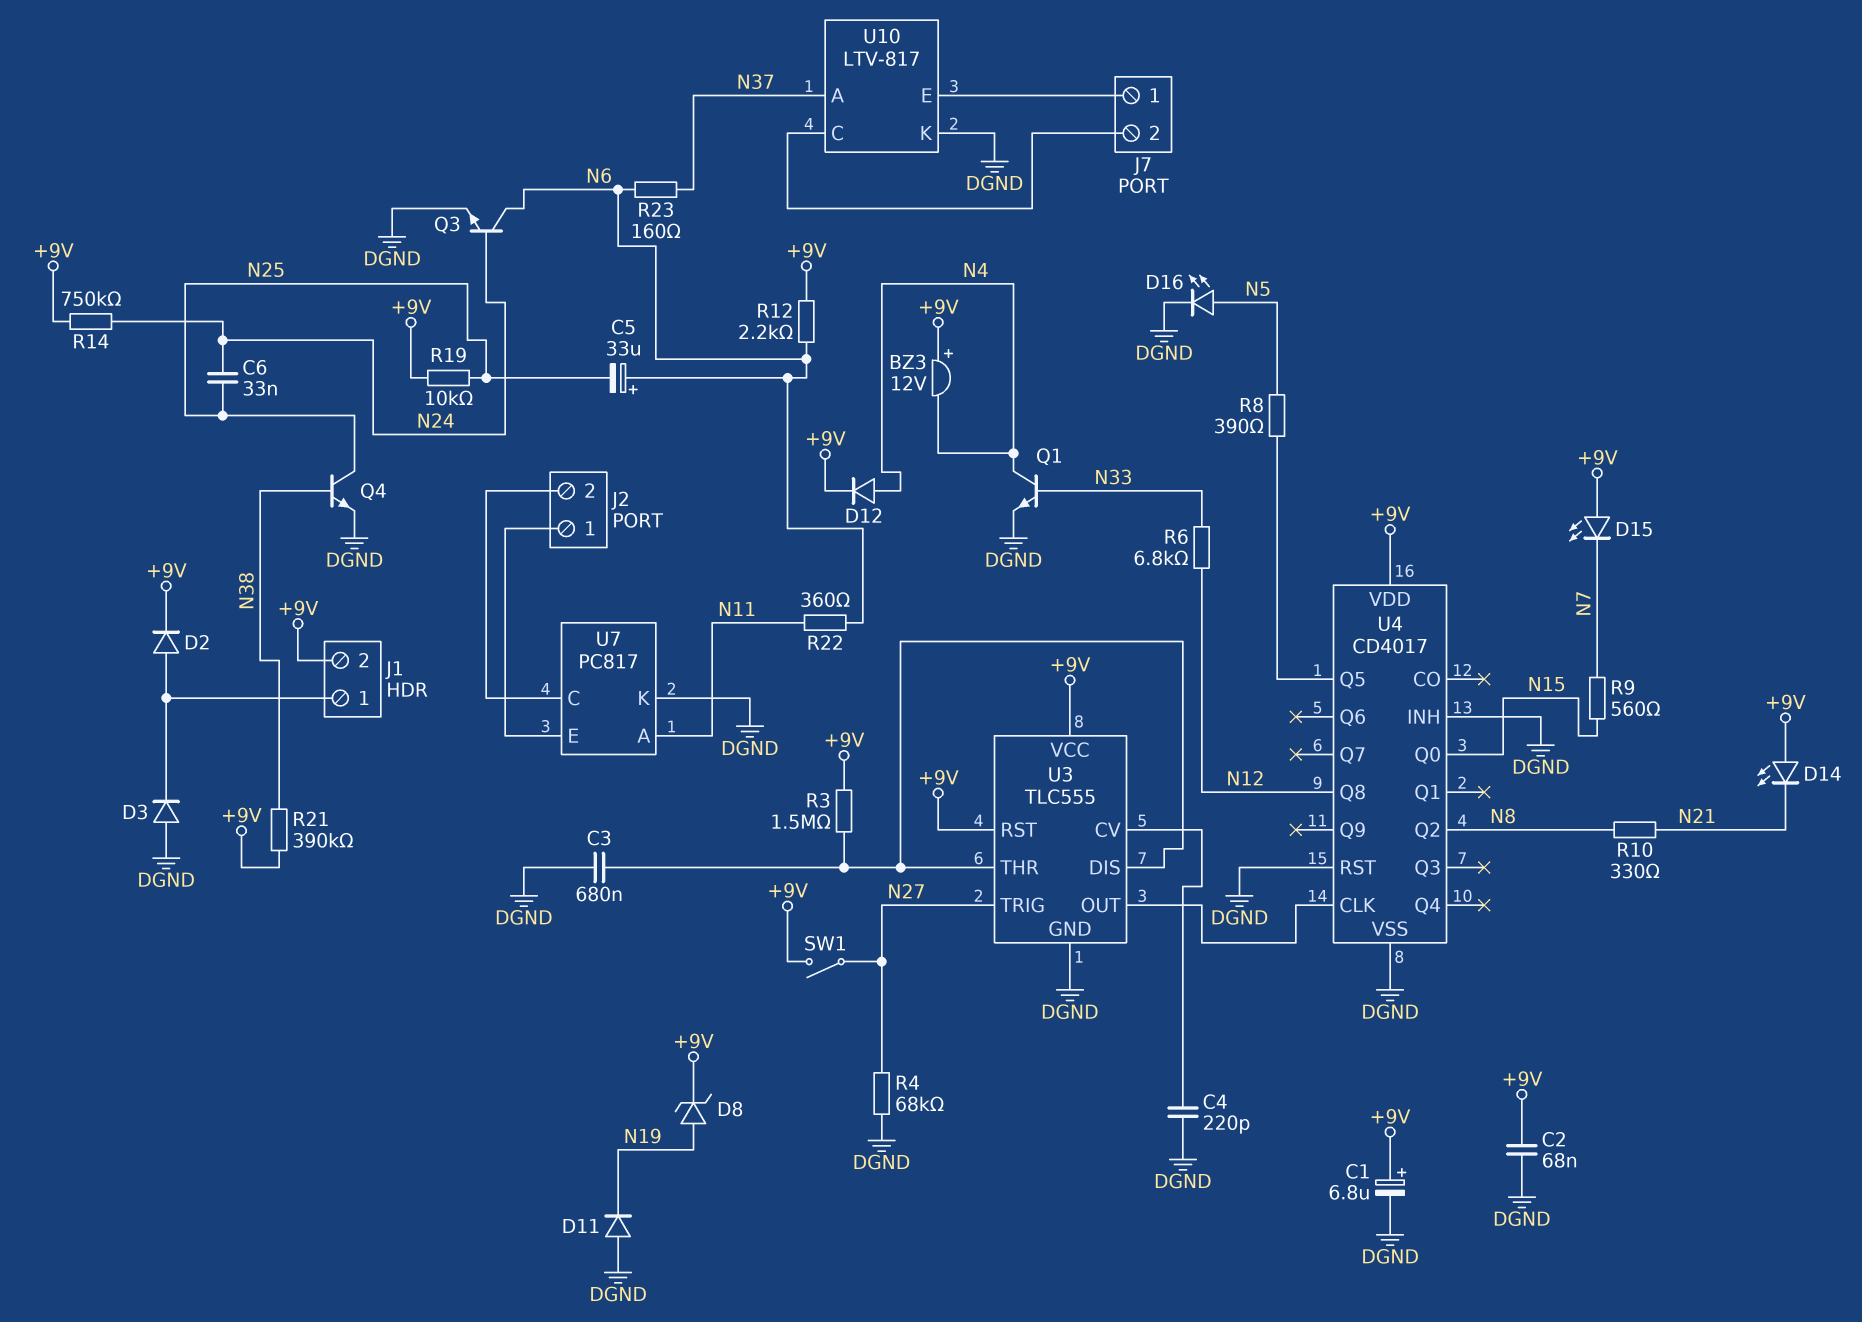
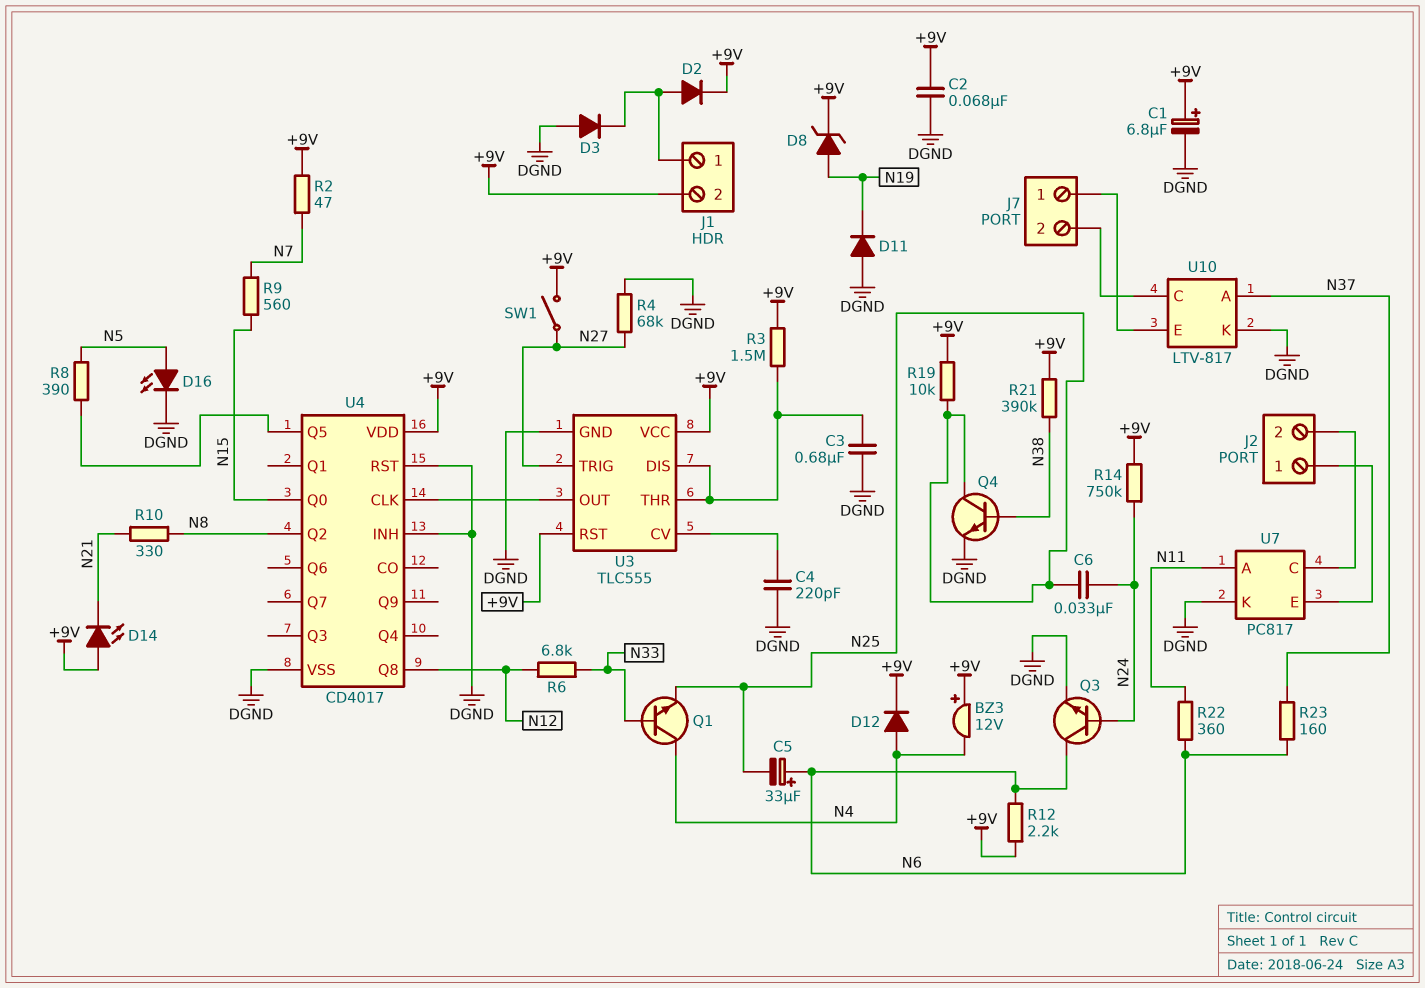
D15: LED (A +9V, K N7) -> none
Q1: NPN (B N33, C N4, E DGND) -> NPN (B N33, C N4, E N25)
R2: none -> 47 (+9V, N7)

